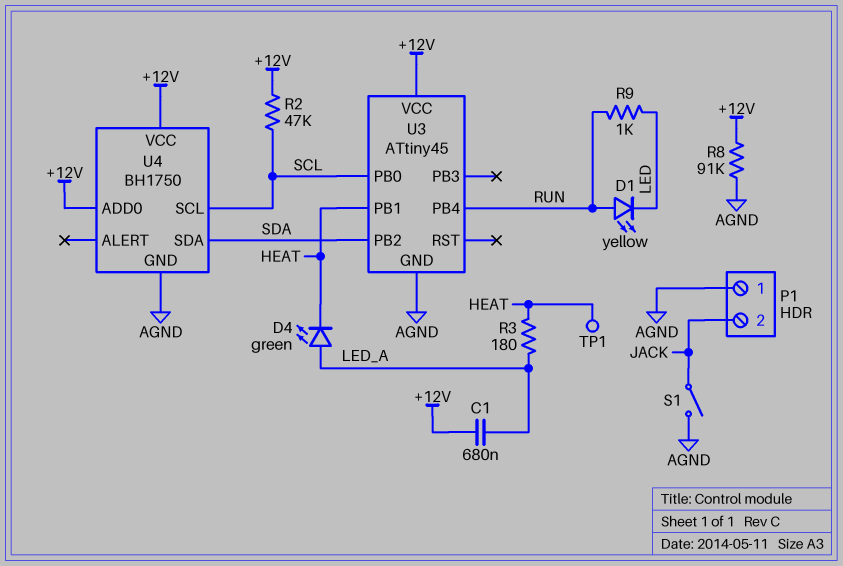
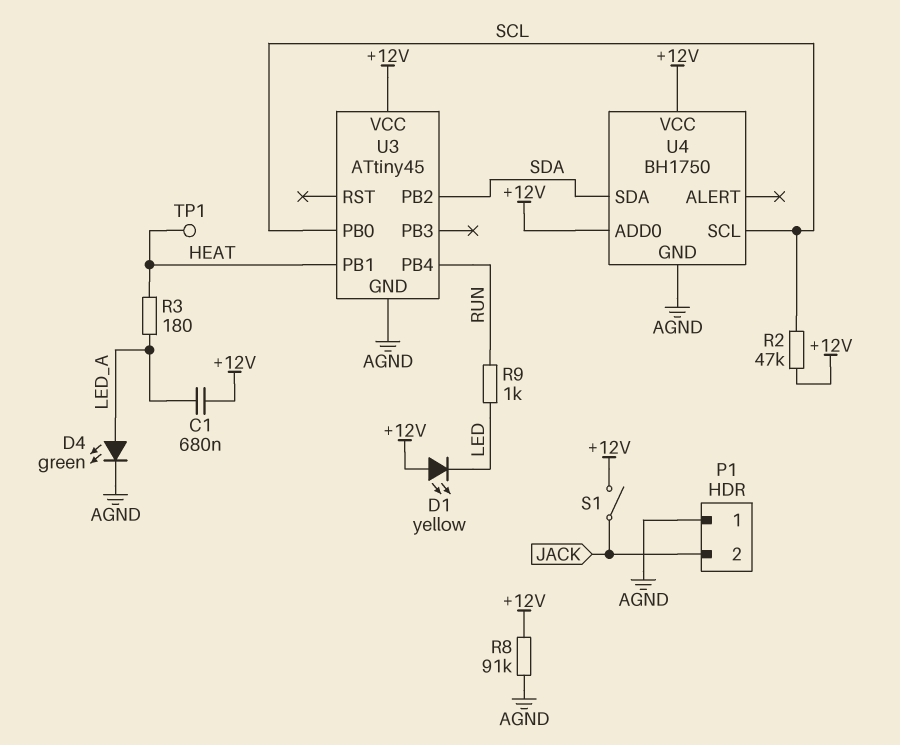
D1: LED yellow (A RUN, K LED) -> LED yellow (A +12V, K LED)
D4: LED green (A LED_A, K HEAT) -> LED green (A LED_A, K AGND)
S1: switch (AGND, JACK) -> switch (+12V, JACK)

